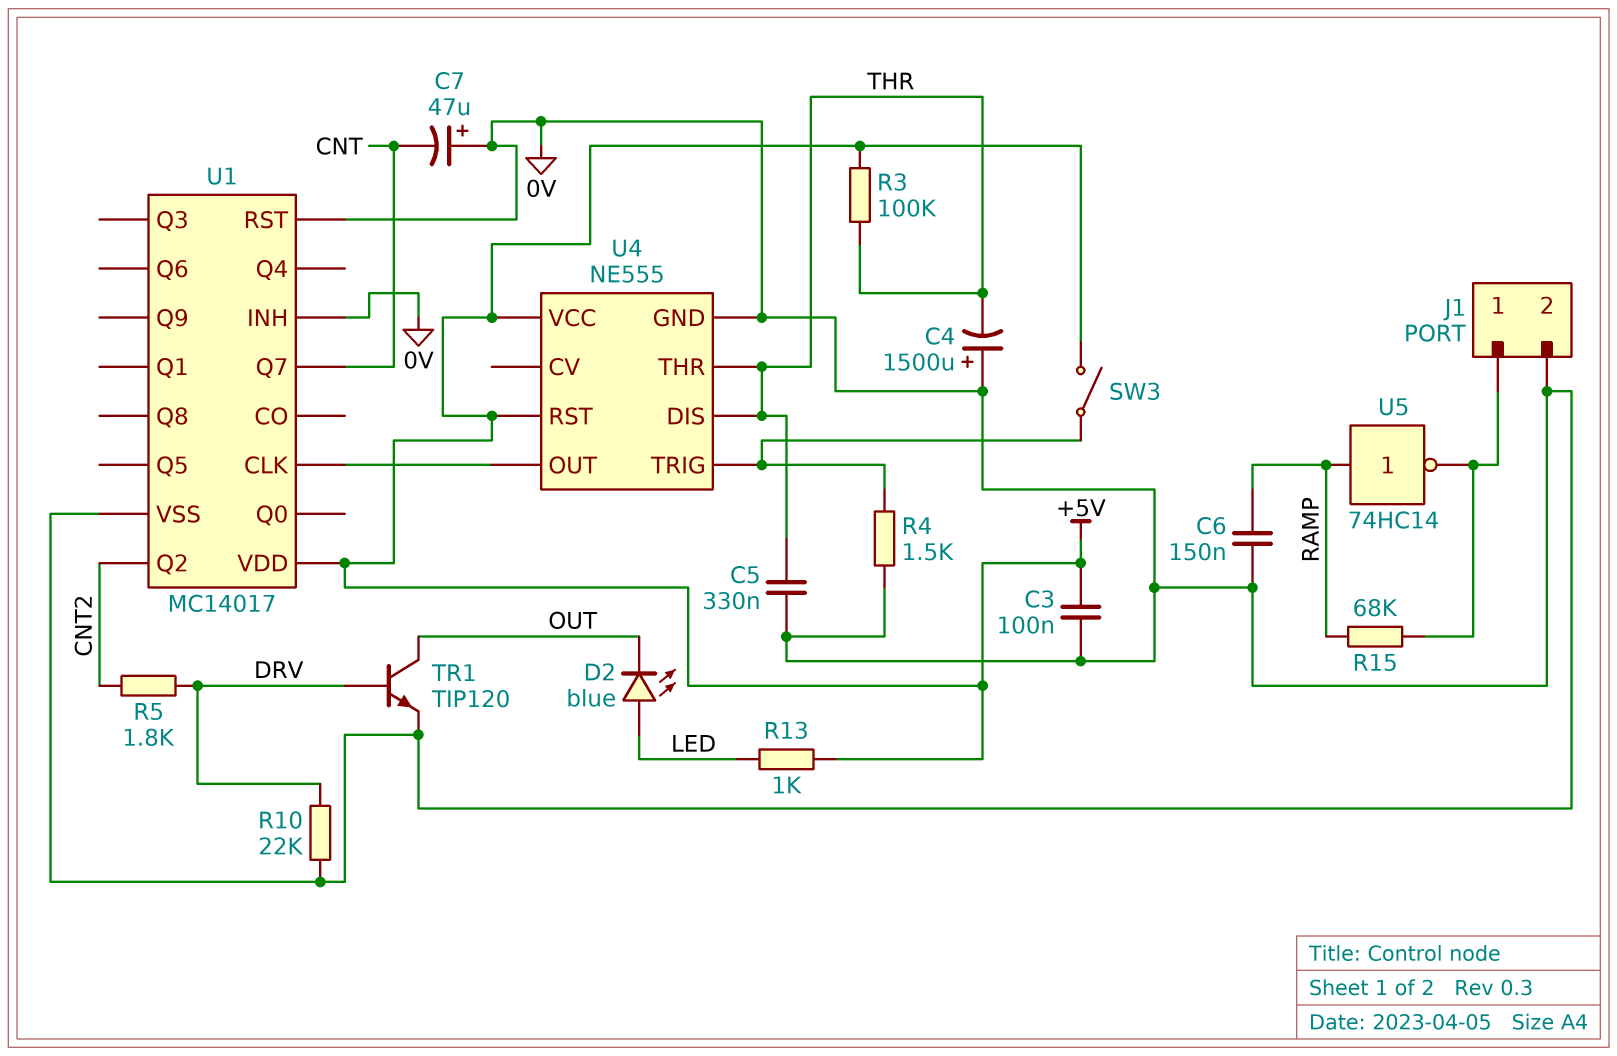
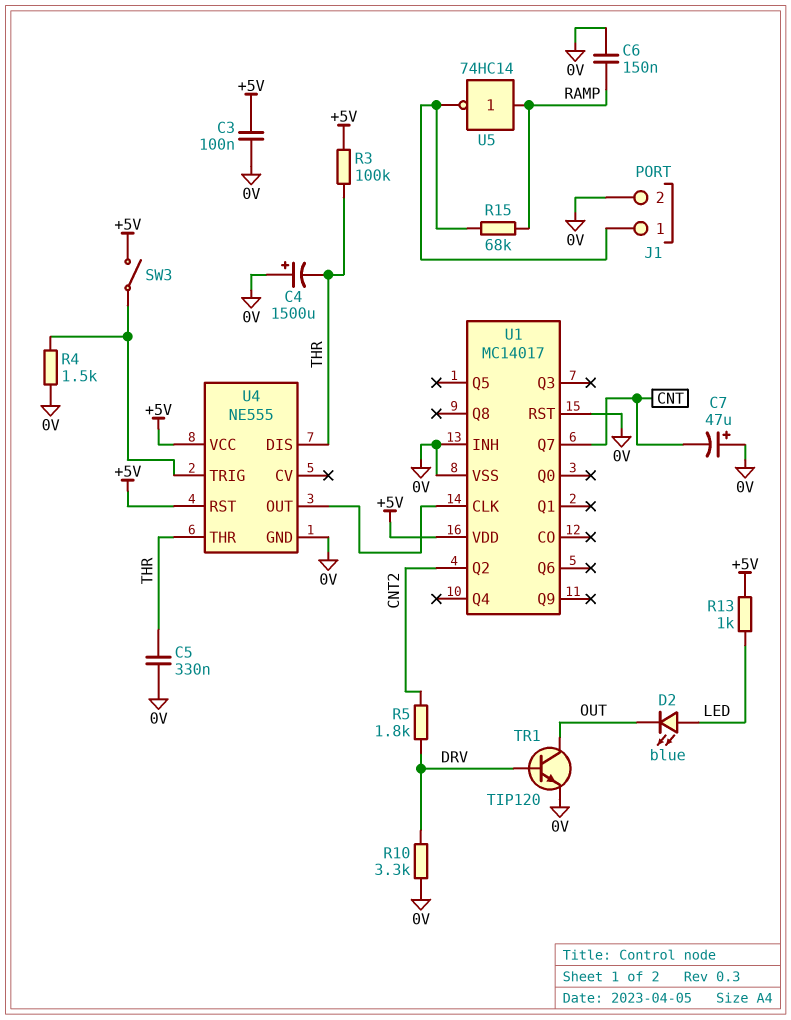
R10: 22k (0V, DRV) -> 3.3k (0V, DRV)

